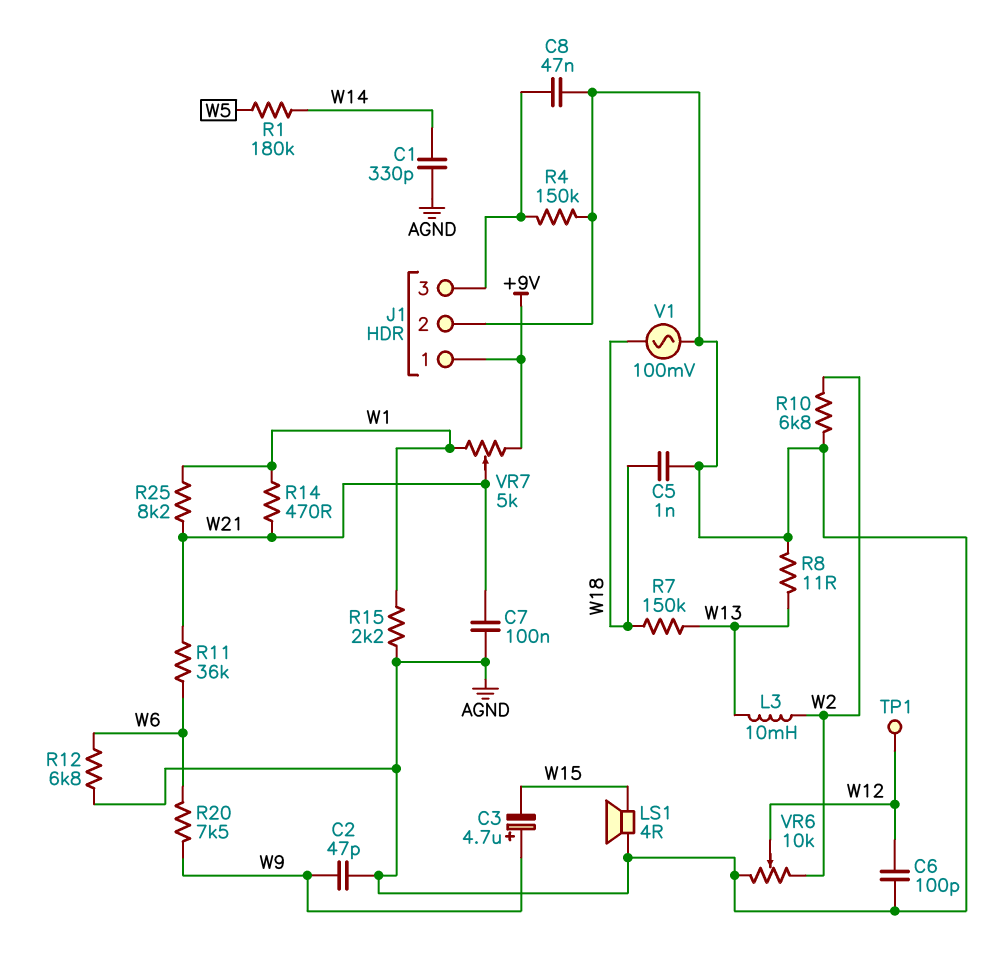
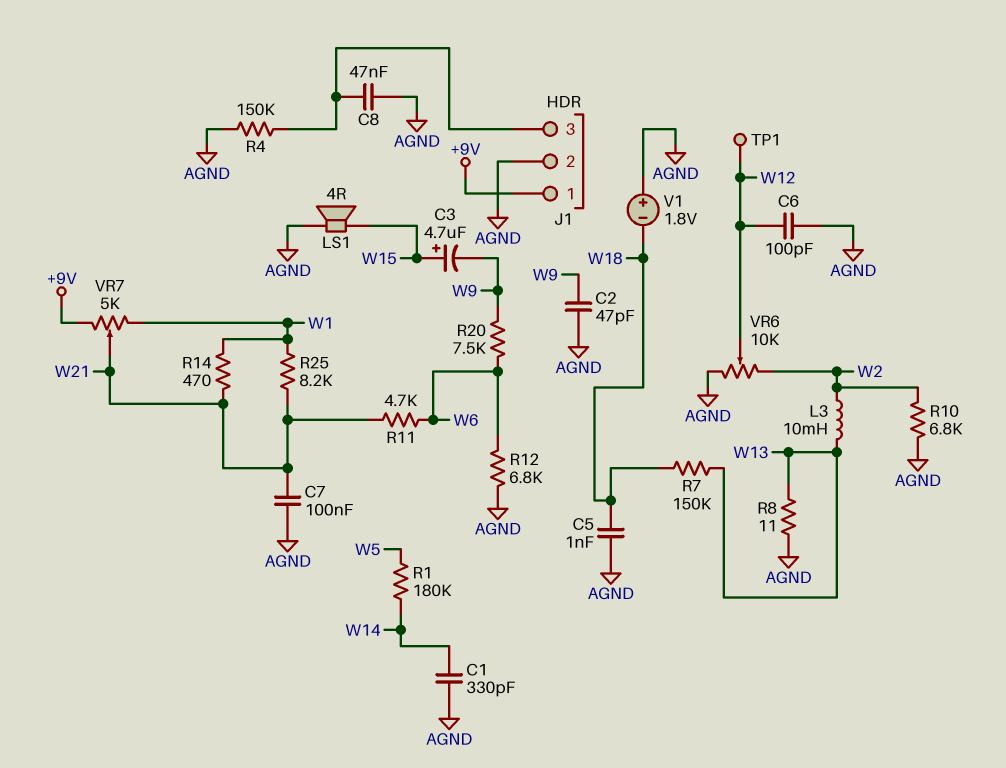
C3: 4.7uF (plus W9, minus W15) -> 4.7uF (plus W15, minus W9)
R11: 36k (W6, W21) -> 4.7k (W6, W21)
R15: 2.2k (AGND, W1) -> none
V1: AC 100mV (AGND, W18) -> 1.8V (plus AGND, minus W18)

